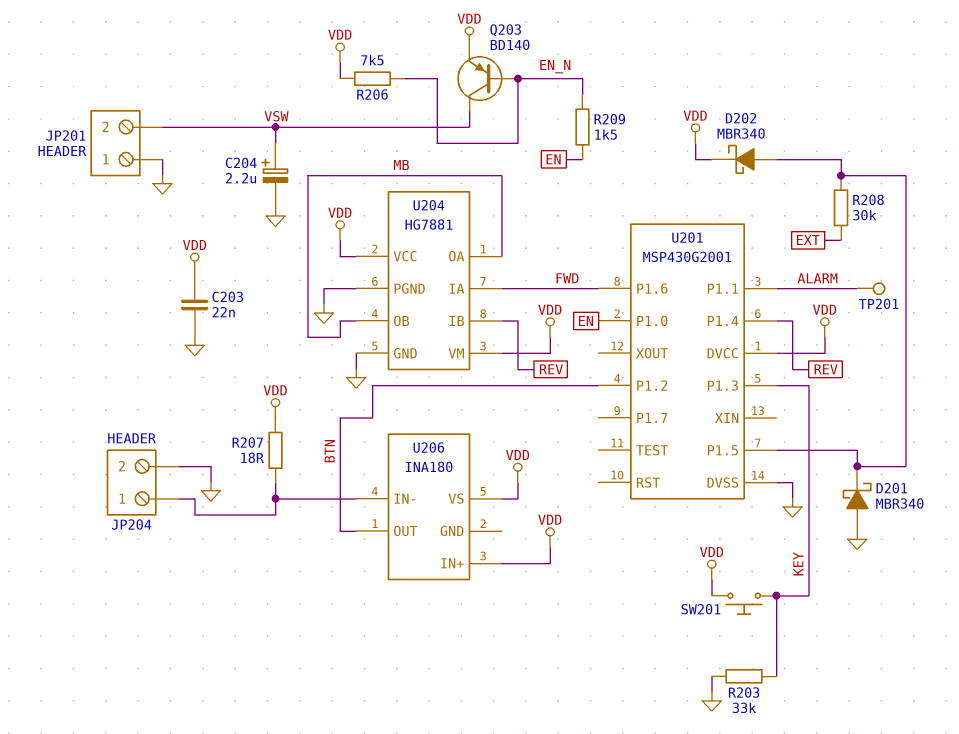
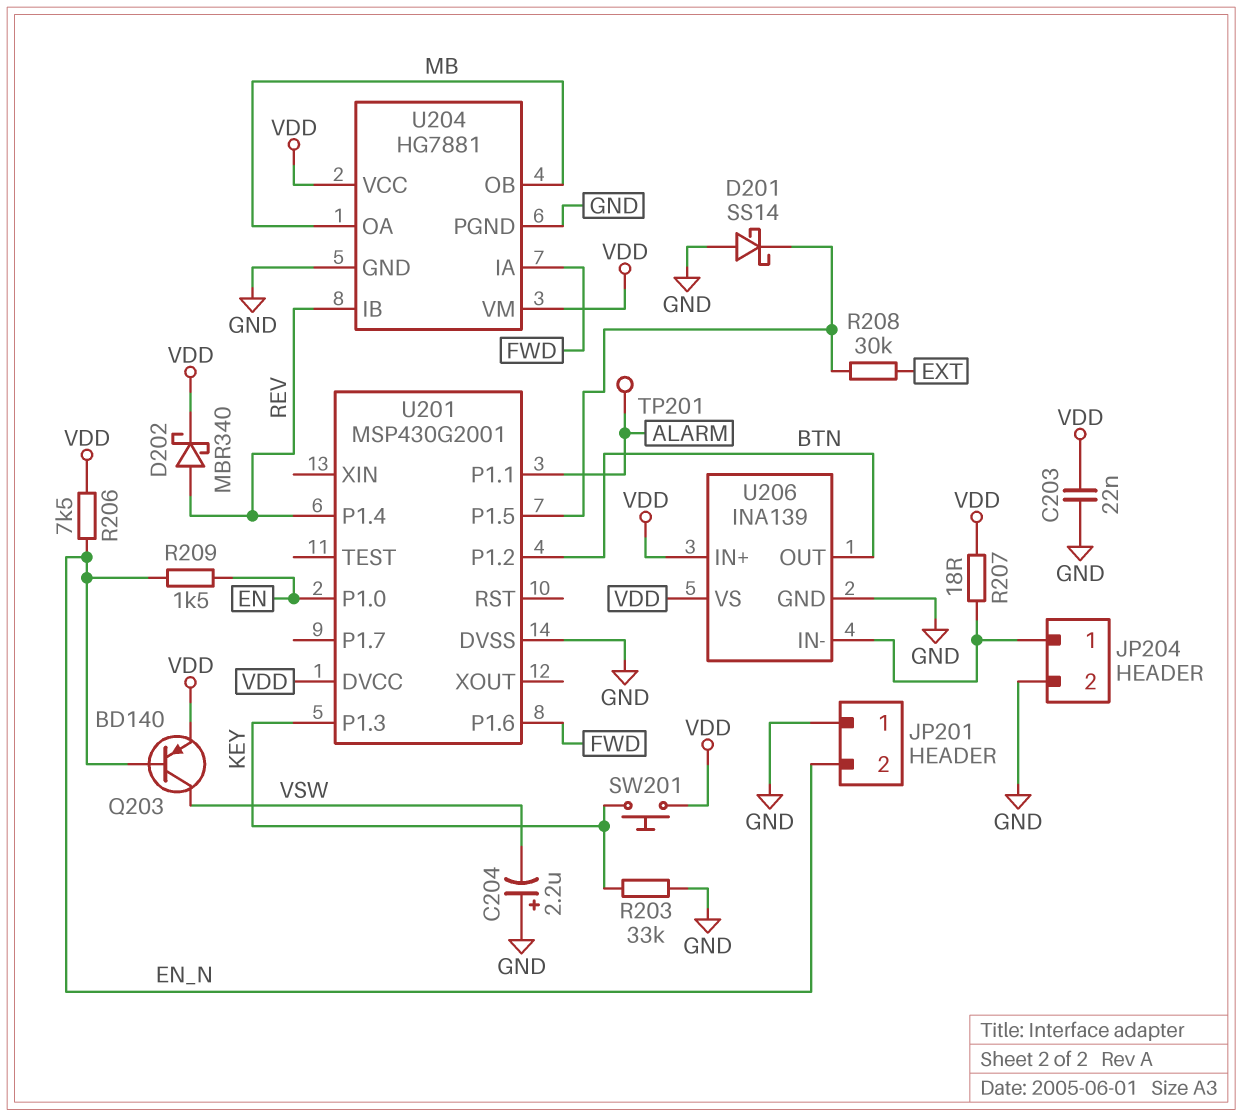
C204: 2.2uF (plus VSW, minus GND) -> 2.2uF (plus GND, minus VSW)
D201: schottky MBR340 (A GND, K U201/P1.5) -> schottky SS14 (A GND, K U201/P1.5)
D202: schottky MBR340 (A U201/P1.5, K VDD) -> schottky MBR340 (A REV, K VDD)
JP201 pin 2: VSW -> EN_N
U206: INA180 -> INA139
U206 pin GND: none -> GND

